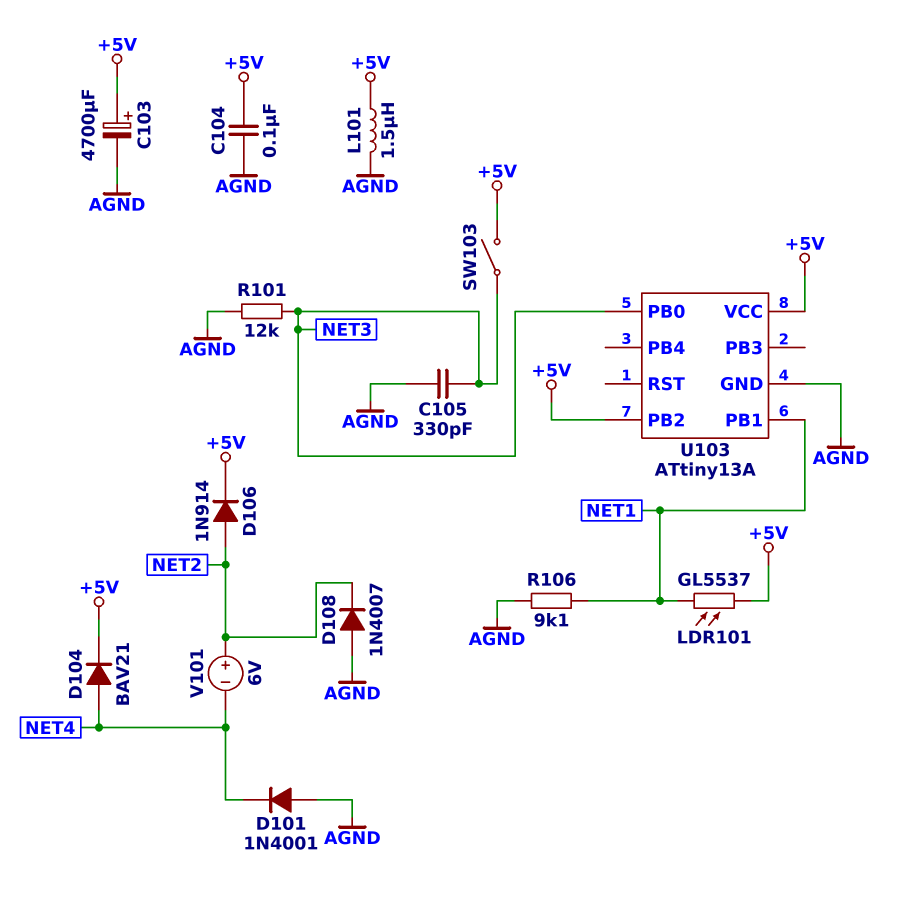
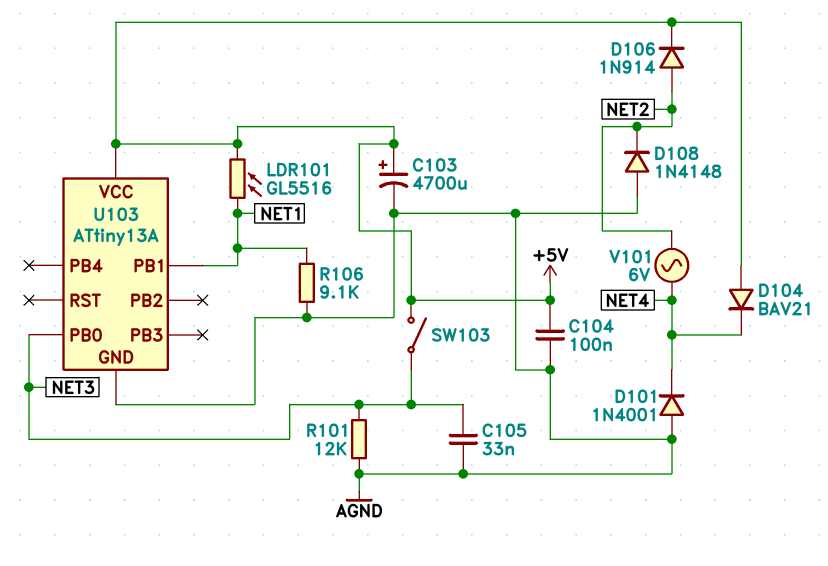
C105: 330pF (AGND, NET3) -> 33nF (AGND, NET3)
D104: diode BAV21 (A NET4, K +5V) -> diode BAV21 (A +5V, K NET4)
D108: diode 1N4007 (A AGND, K NET2) -> diode 1N4148 (A AGND, K NET2)
L101: 1.5uH (+5V, AGND) -> none
LDR101: GL5537 (+5V, NET1) -> GL5516 (+5V, NET1)
U103 pin PB2: +5V -> none
V101: 6V (plus NET2, minus NET4) -> AC 6V (NET2, NET4)

